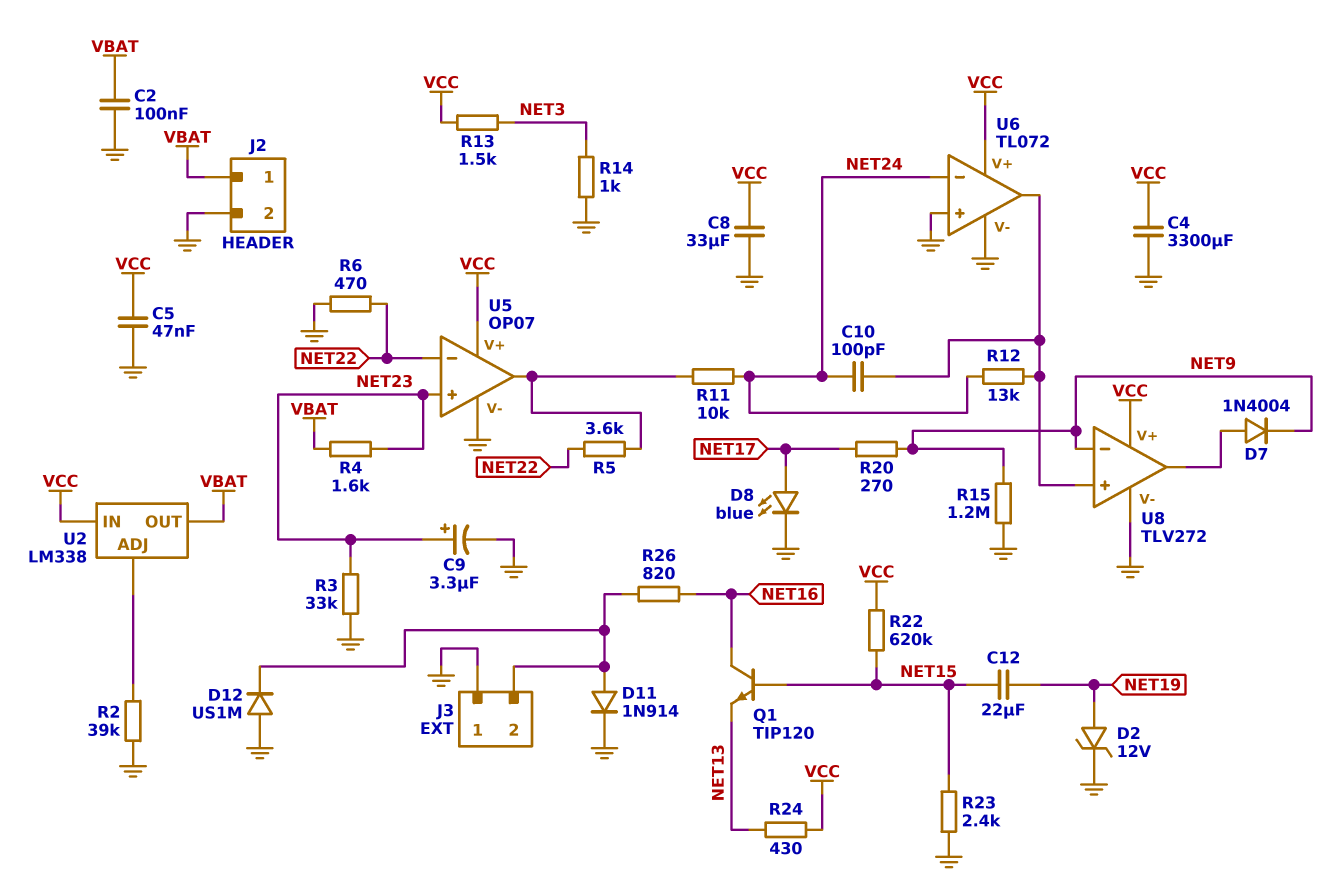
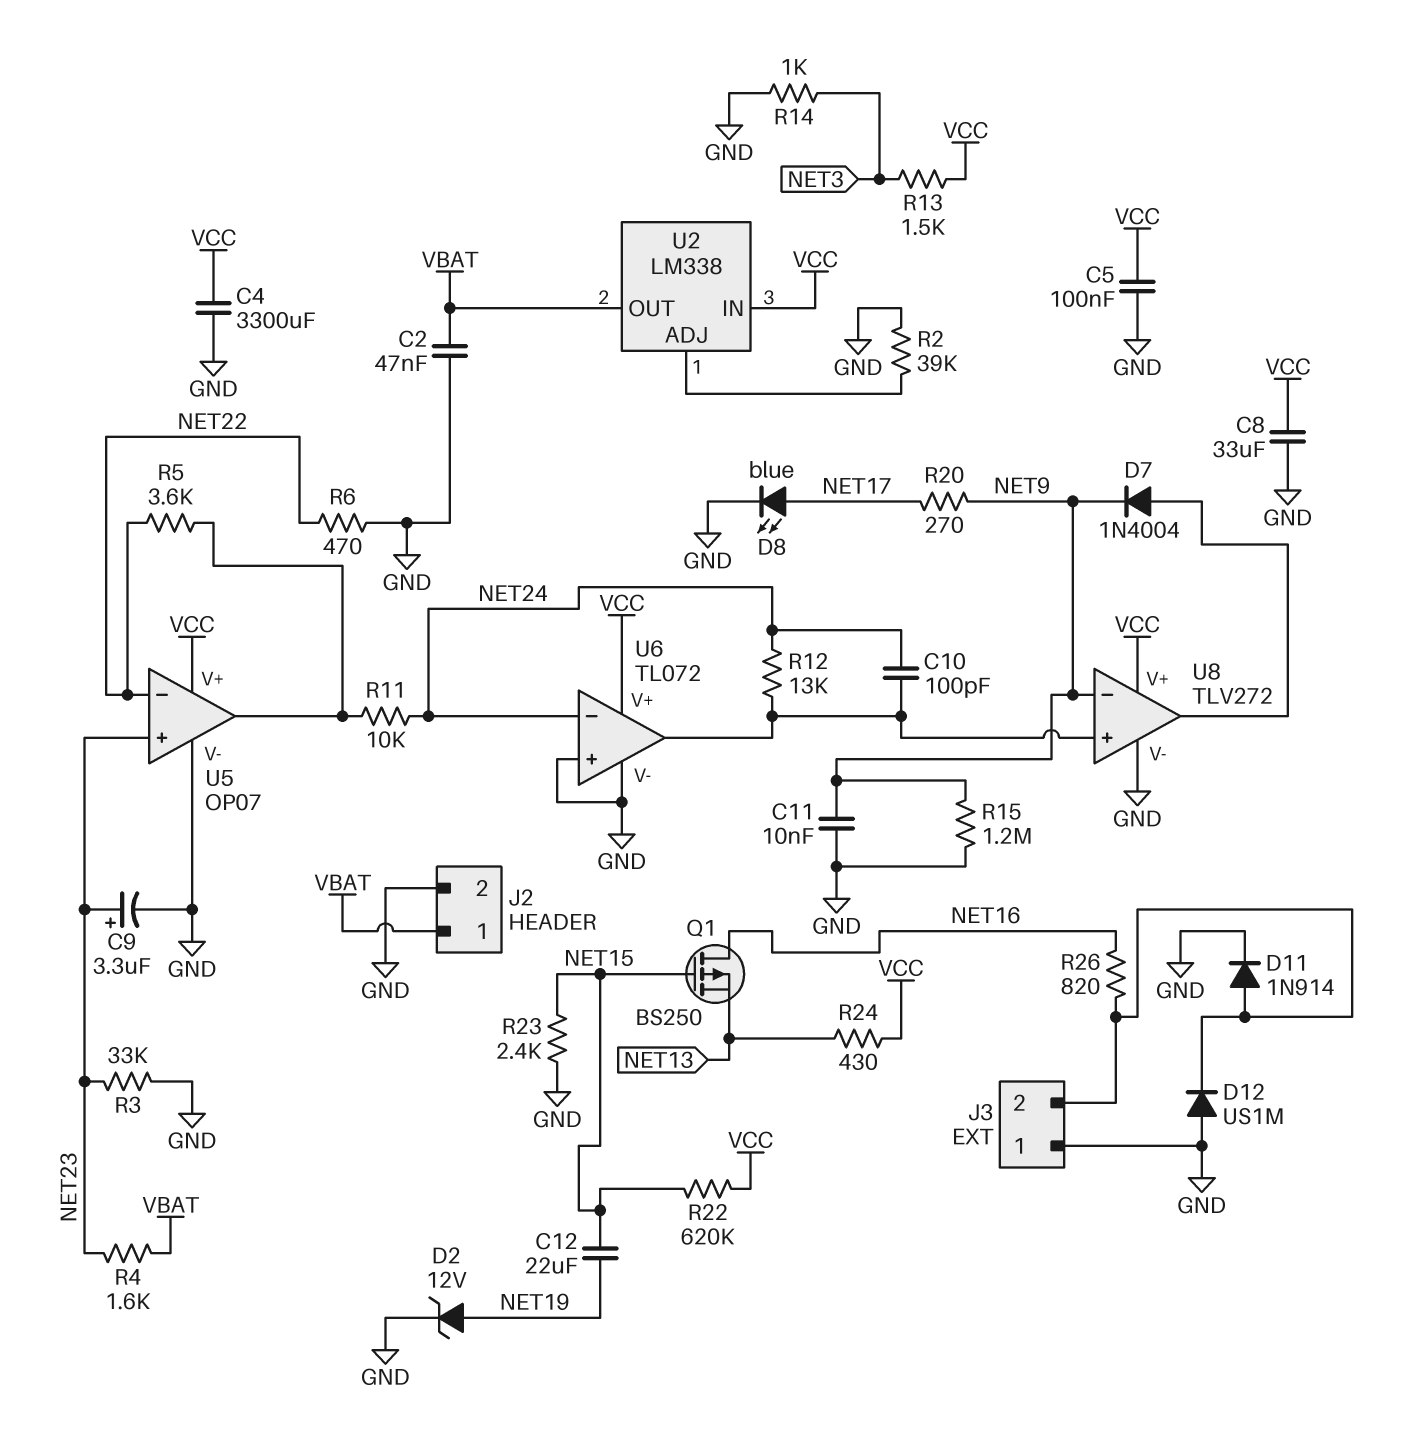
C2: 100nF (GND, VBAT) -> 47nF (GND, VBAT)
C5: 47nF (GND, VCC) -> 100nF (GND, VCC)
C11: none -> 10nF (GND, NET9)
Q1: NPN TIP120 (B NET15, C NET16, E NET13) -> PMOS BS250 (G NET15, D NET16, S NET13)

